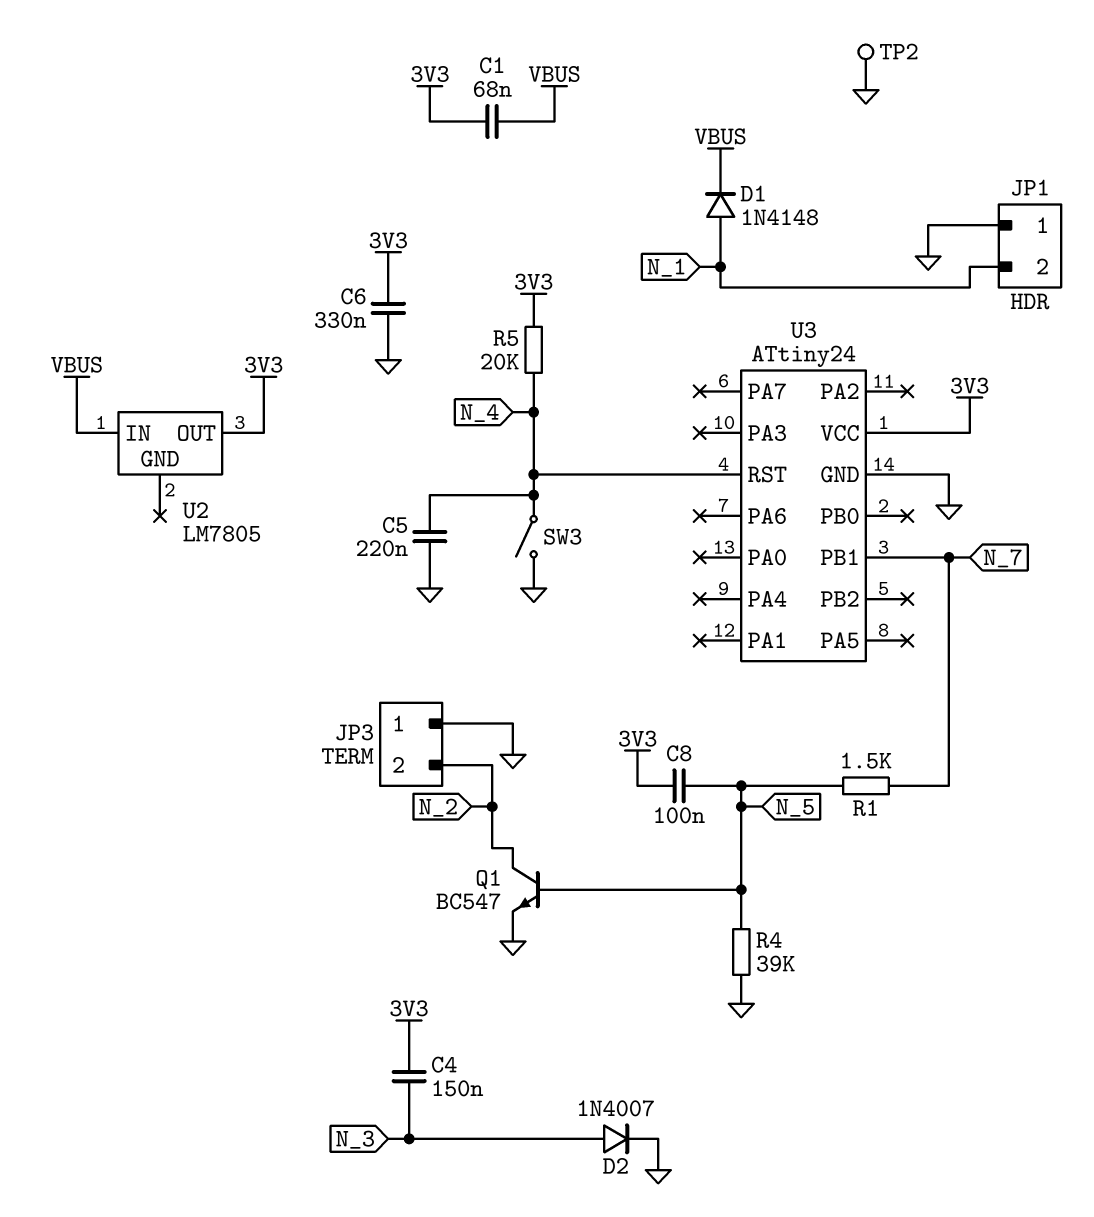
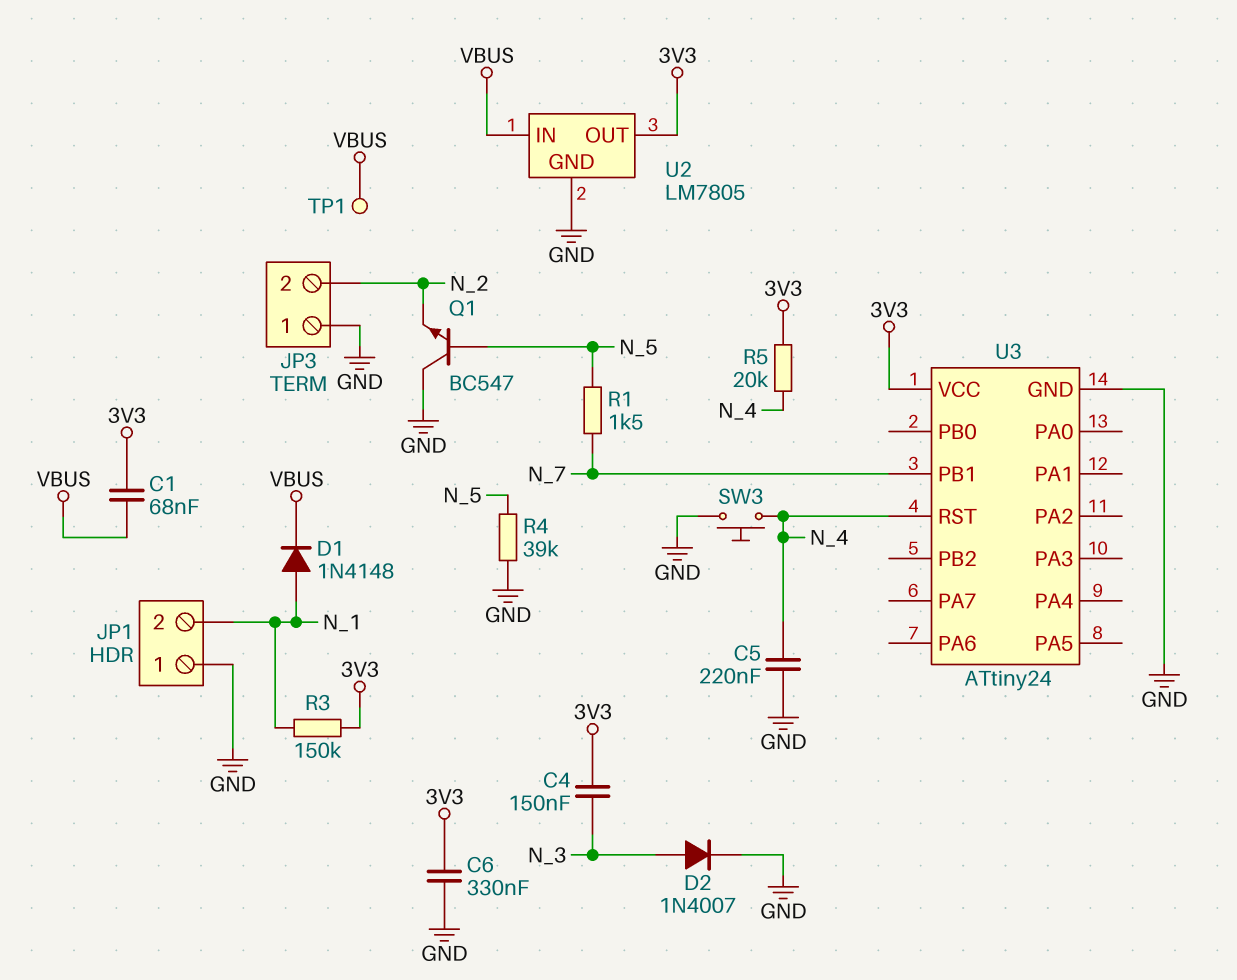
C8: 100nF (3V3, N_5) -> none
Q1: NPN BC547 (B N_5, C N_2, E GND) -> NPN BC547 (B N_5, C GND, E N_2)
R3: none -> 150k (3V3, N_1)
SW3: switch (GND, N_4) -> button (GND, N_4)
TP1: none -> test point (VBUS)
TP2: test point (GND) -> none
U2 pin GND: none -> GND

